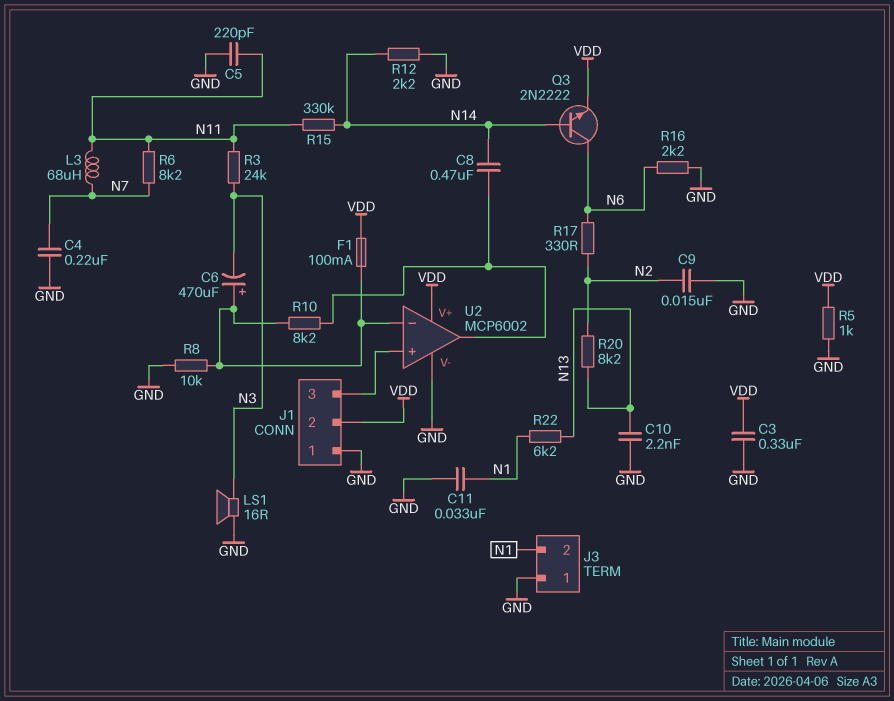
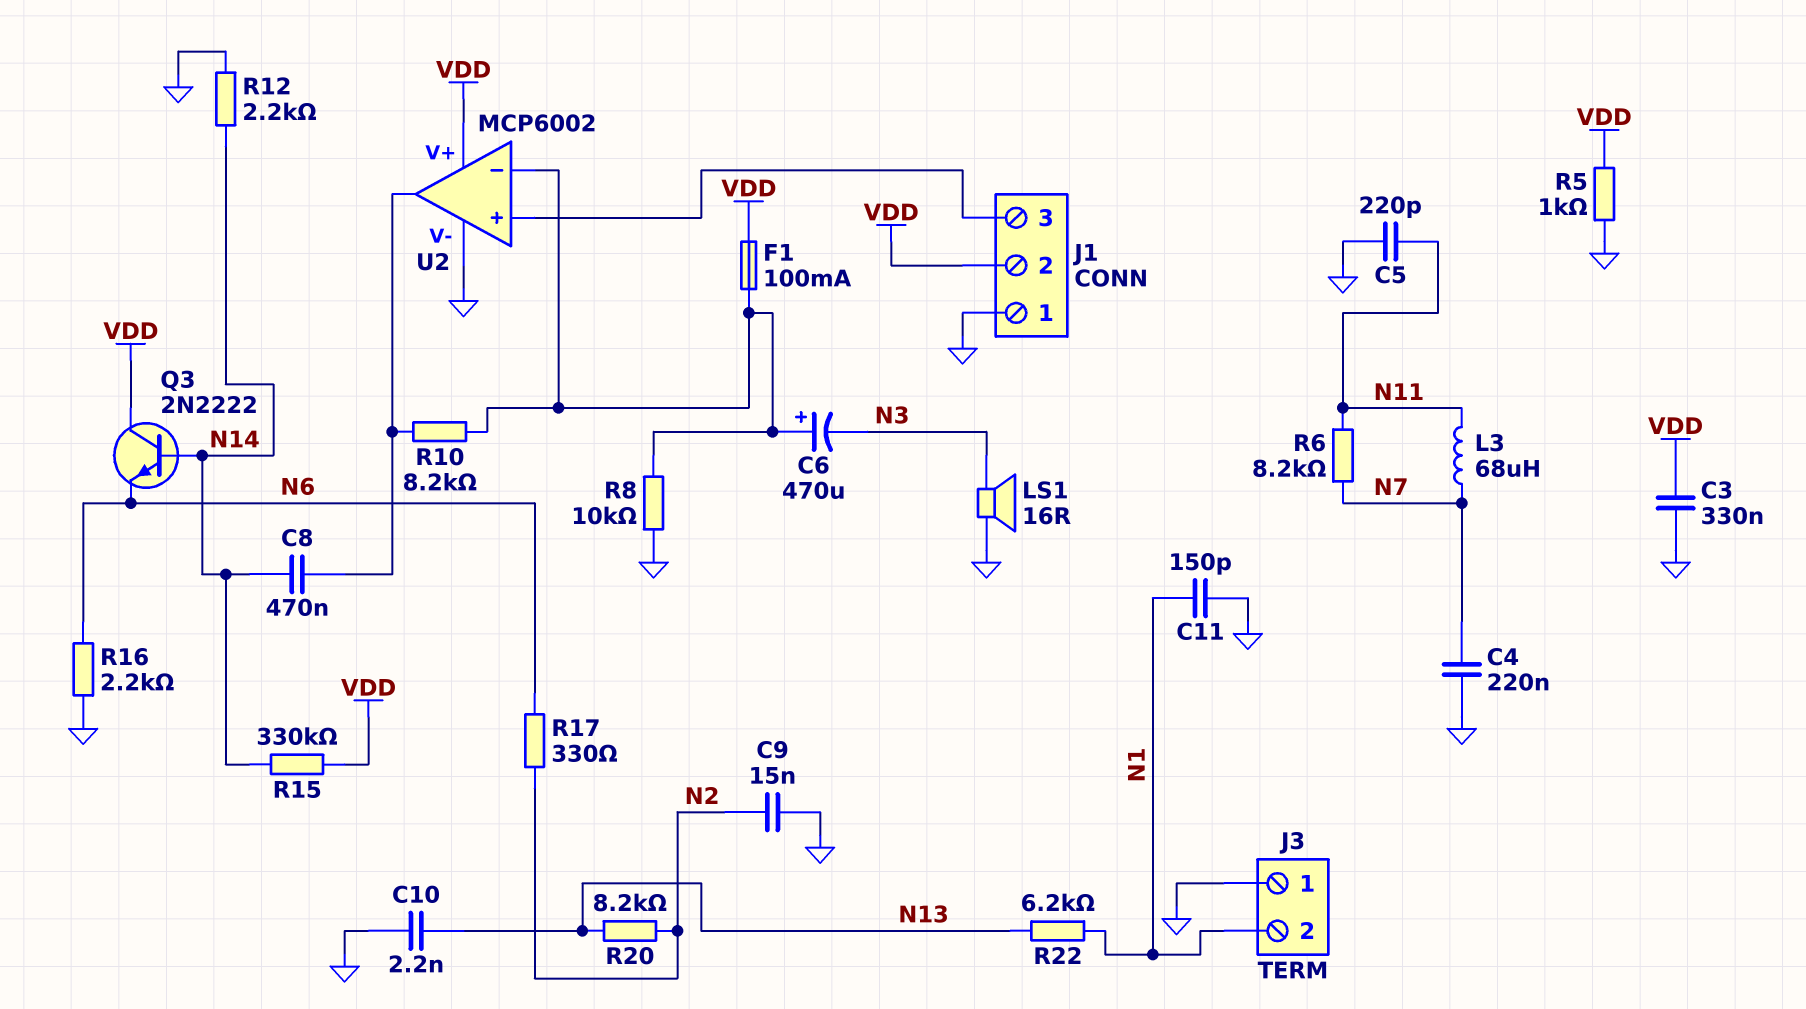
C11: 33nF (GND, N1) -> 150pF (GND, N1)
Q3: NPN 2N2222 (B N14, C N6, E VDD) -> NPN 2N2222 (B N14, C VDD, E N6)
R3: 24k (N3, N11) -> none
R15: 330k (N11, N14) -> 330k (N14, VDD)

